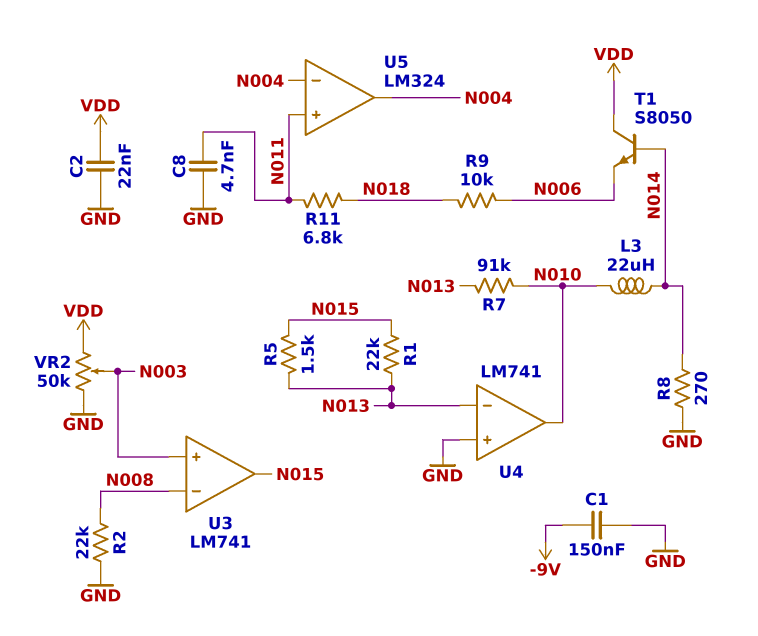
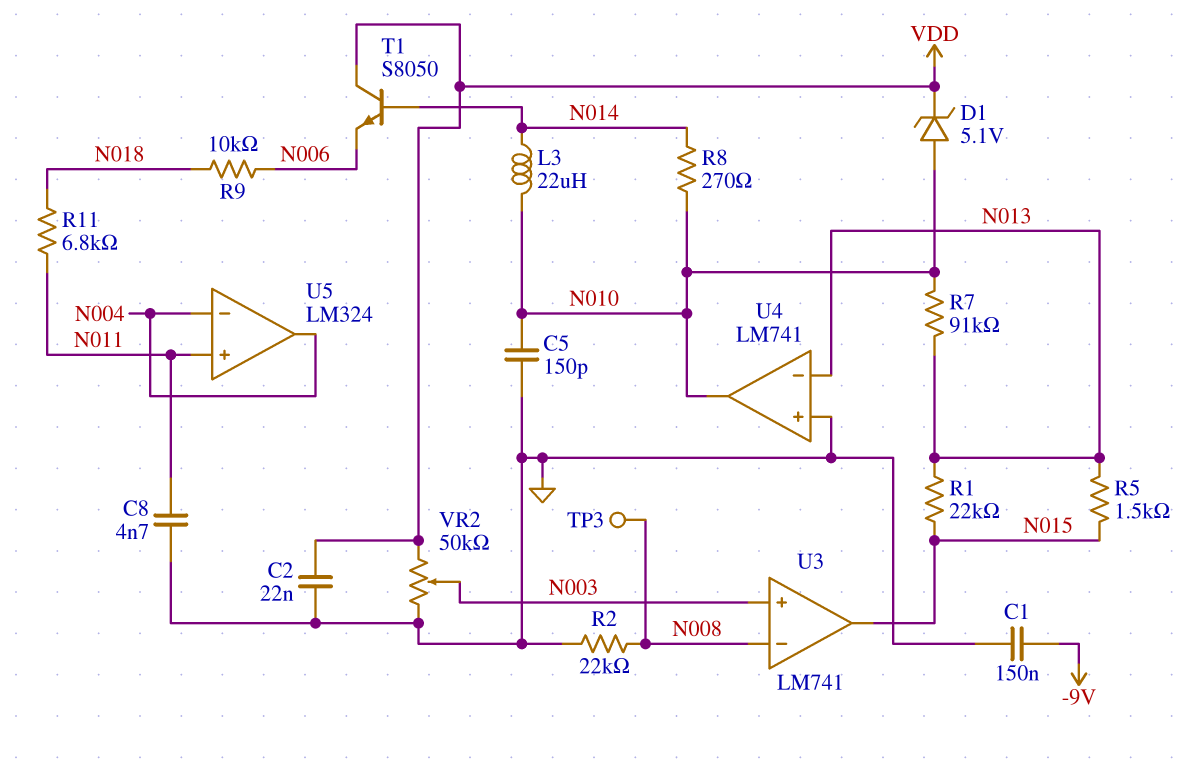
C5: none -> 150pF (GND, N010)
D1: none -> zener 5.1V (A N010, K VDD)
R8: 270 (GND, N014) -> 270 (N010, N014)
TP3: none -> test point (N008)

